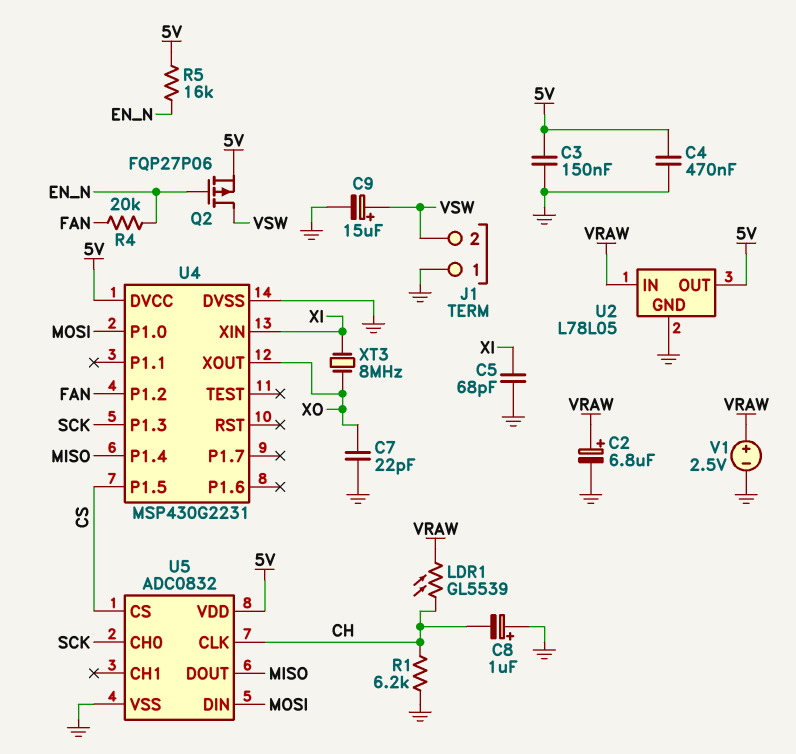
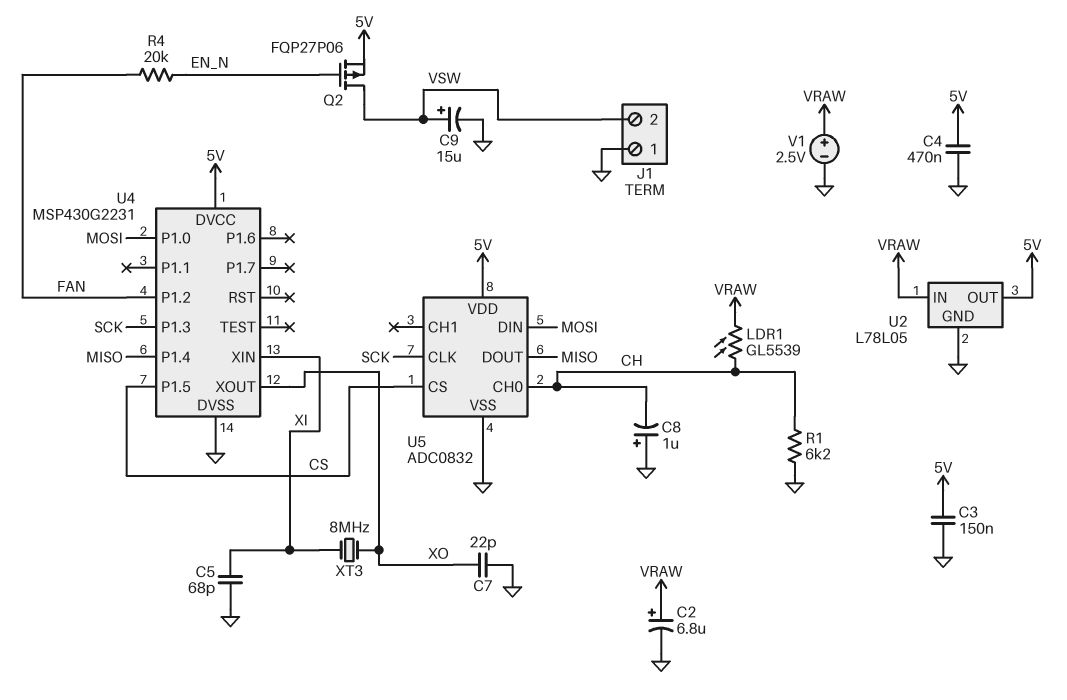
R5: 16k (5V, EN_N) -> none
U5 pin CH0: SCK -> CH
U5 pin CLK: CH -> SCK

